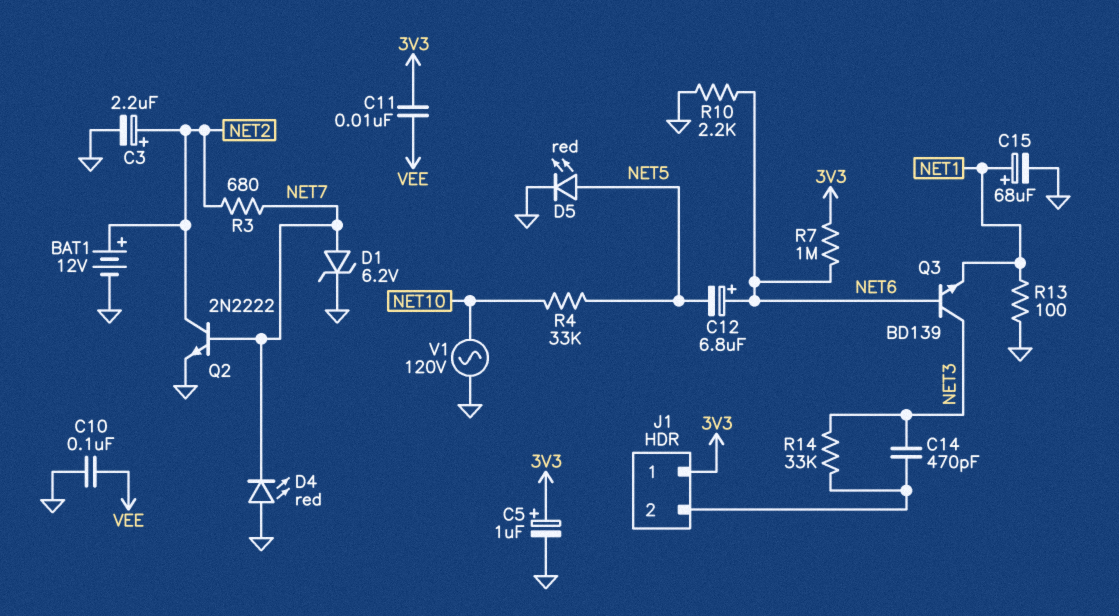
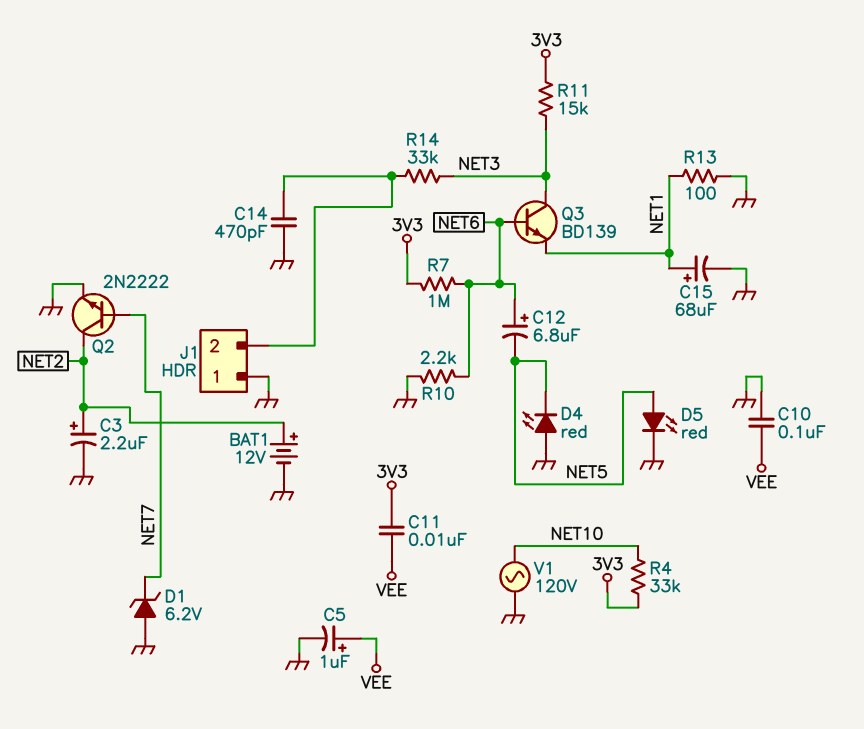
C5: 1uF (plus 3V3, minus GND) -> 1uF (plus VEE, minus GND)
C14: 470pF (J1/2, NET3) -> 470pF (GND, J1/2)
D1: zener 6.2V (A NET7, K GND) -> zener 6.2V (A GND, K NET7)
D4: LED red (A GND, K NET7) -> LED red (A GND, K NET5)
J1 pin 1: 3V3 -> GND
R3: 680 (NET2, NET7) -> none
R4: 33k (NET5, NET10) -> 33k (3V3, NET10)
R11: none -> 15k (3V3, NET3)

